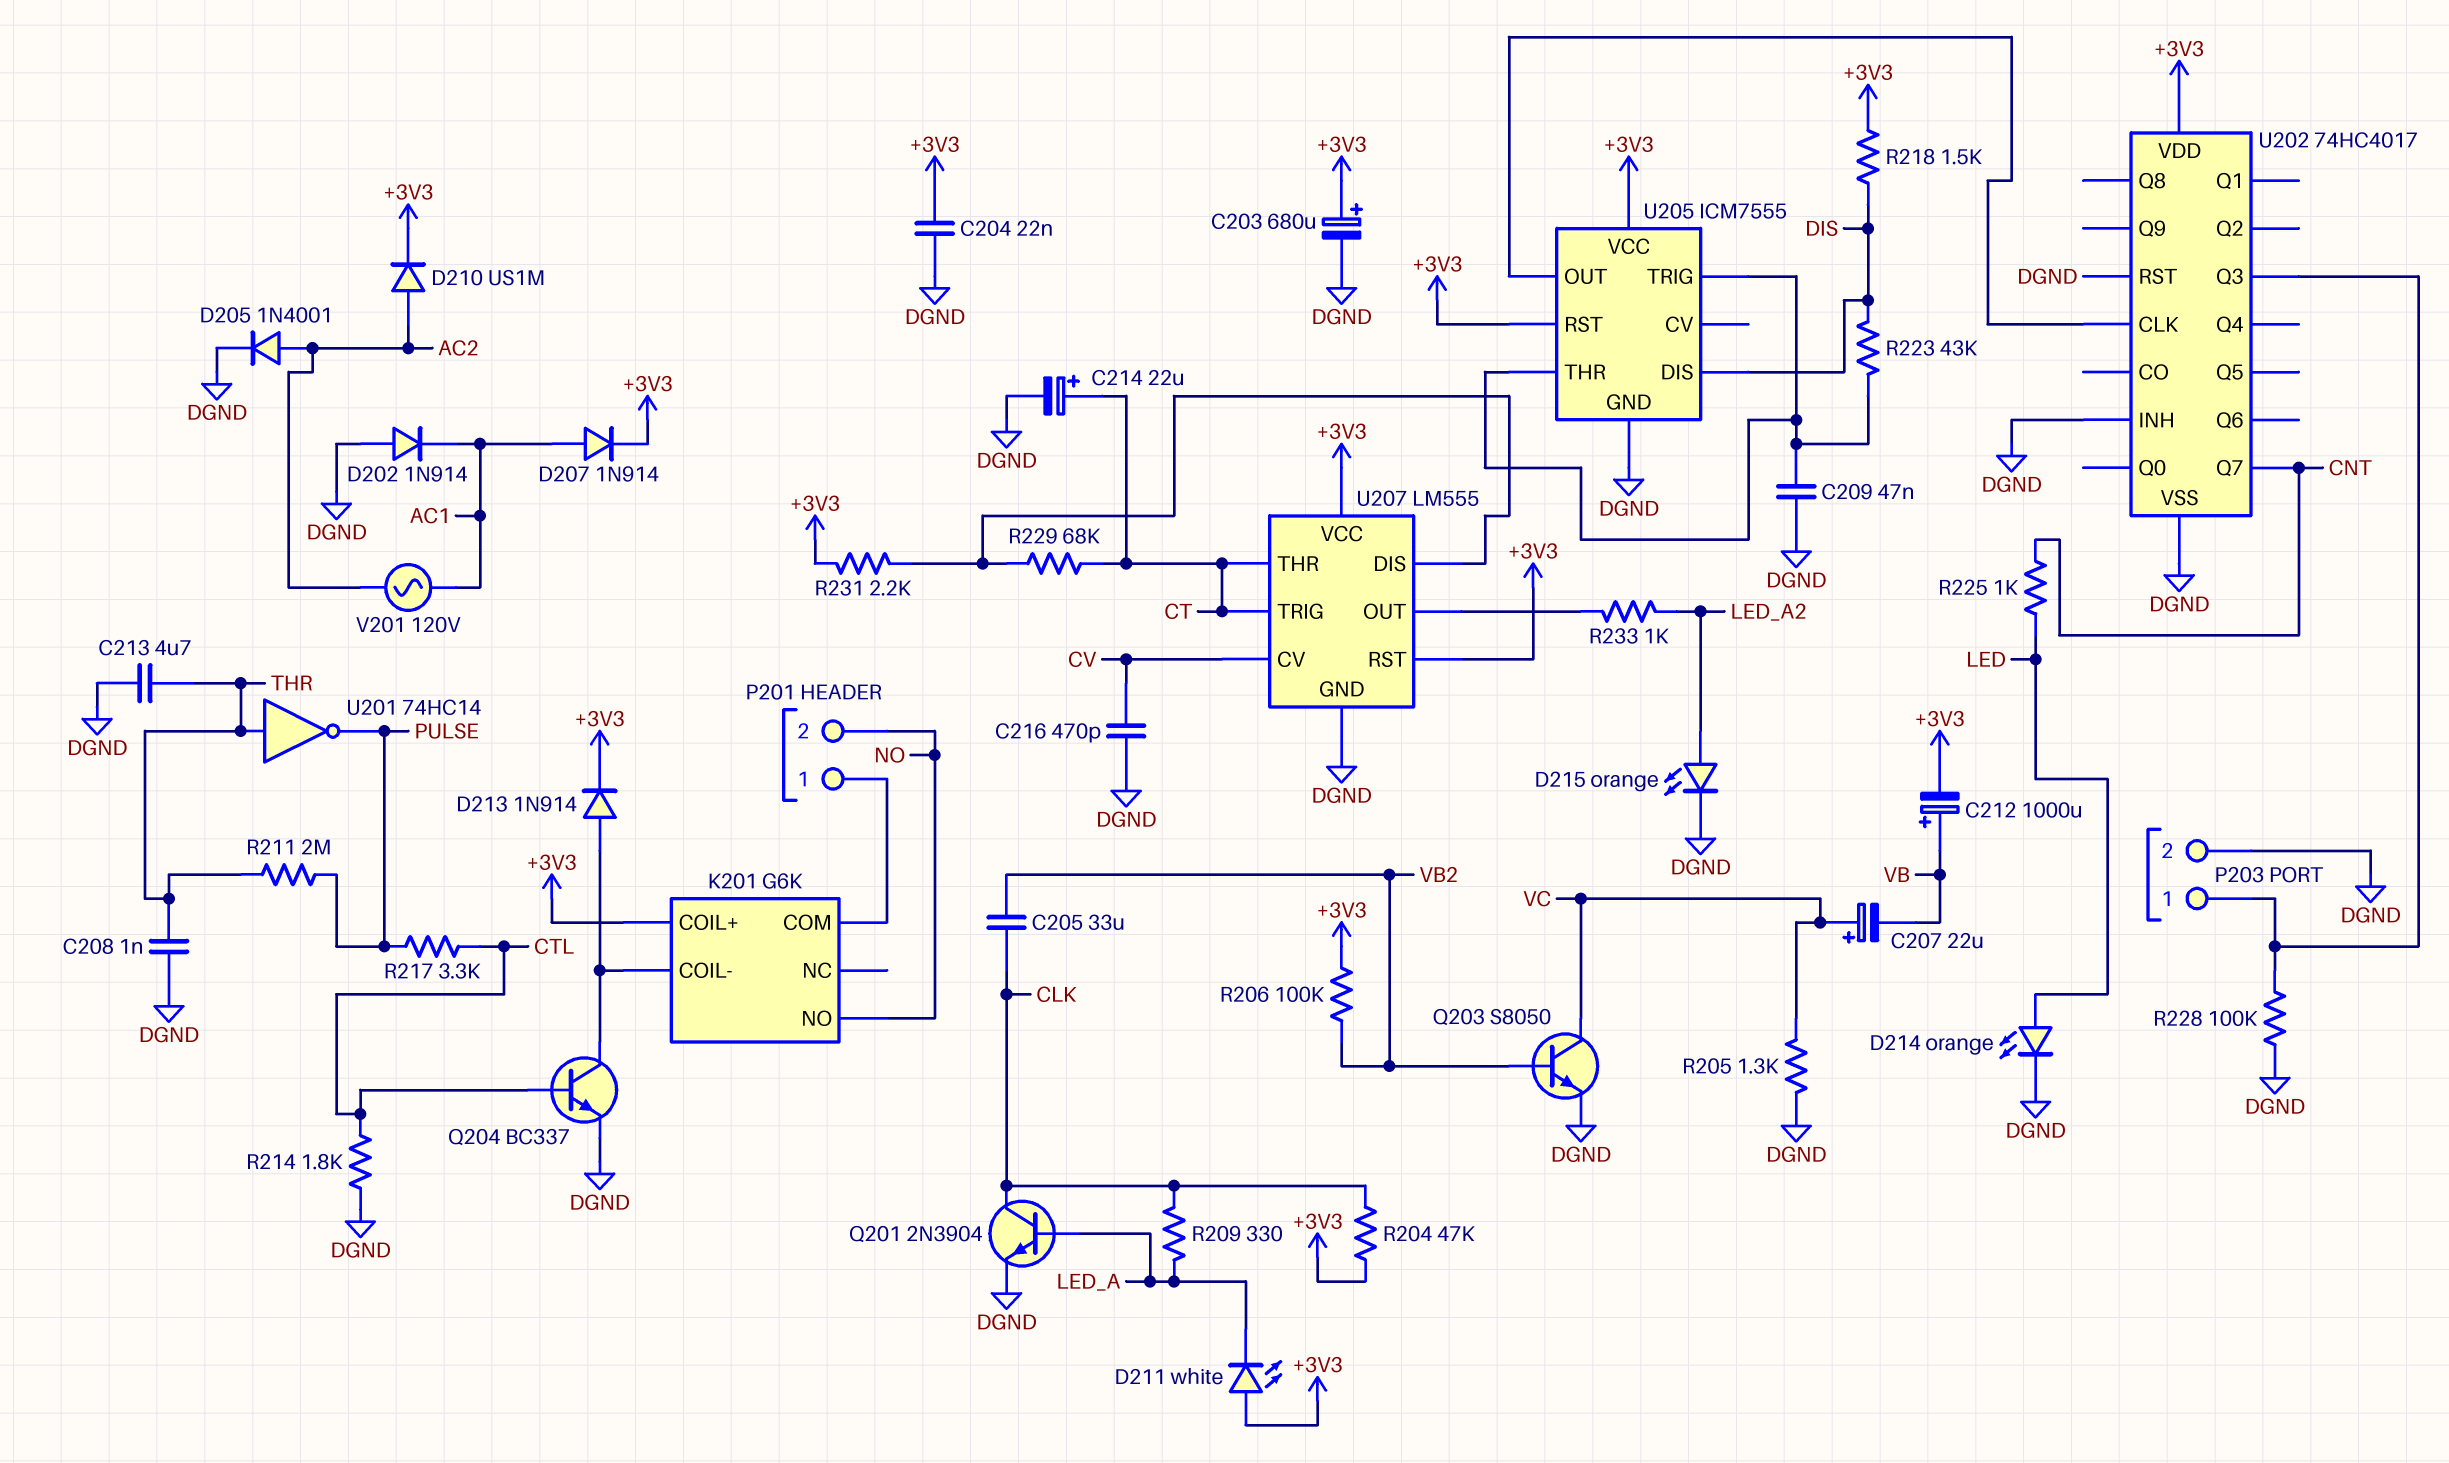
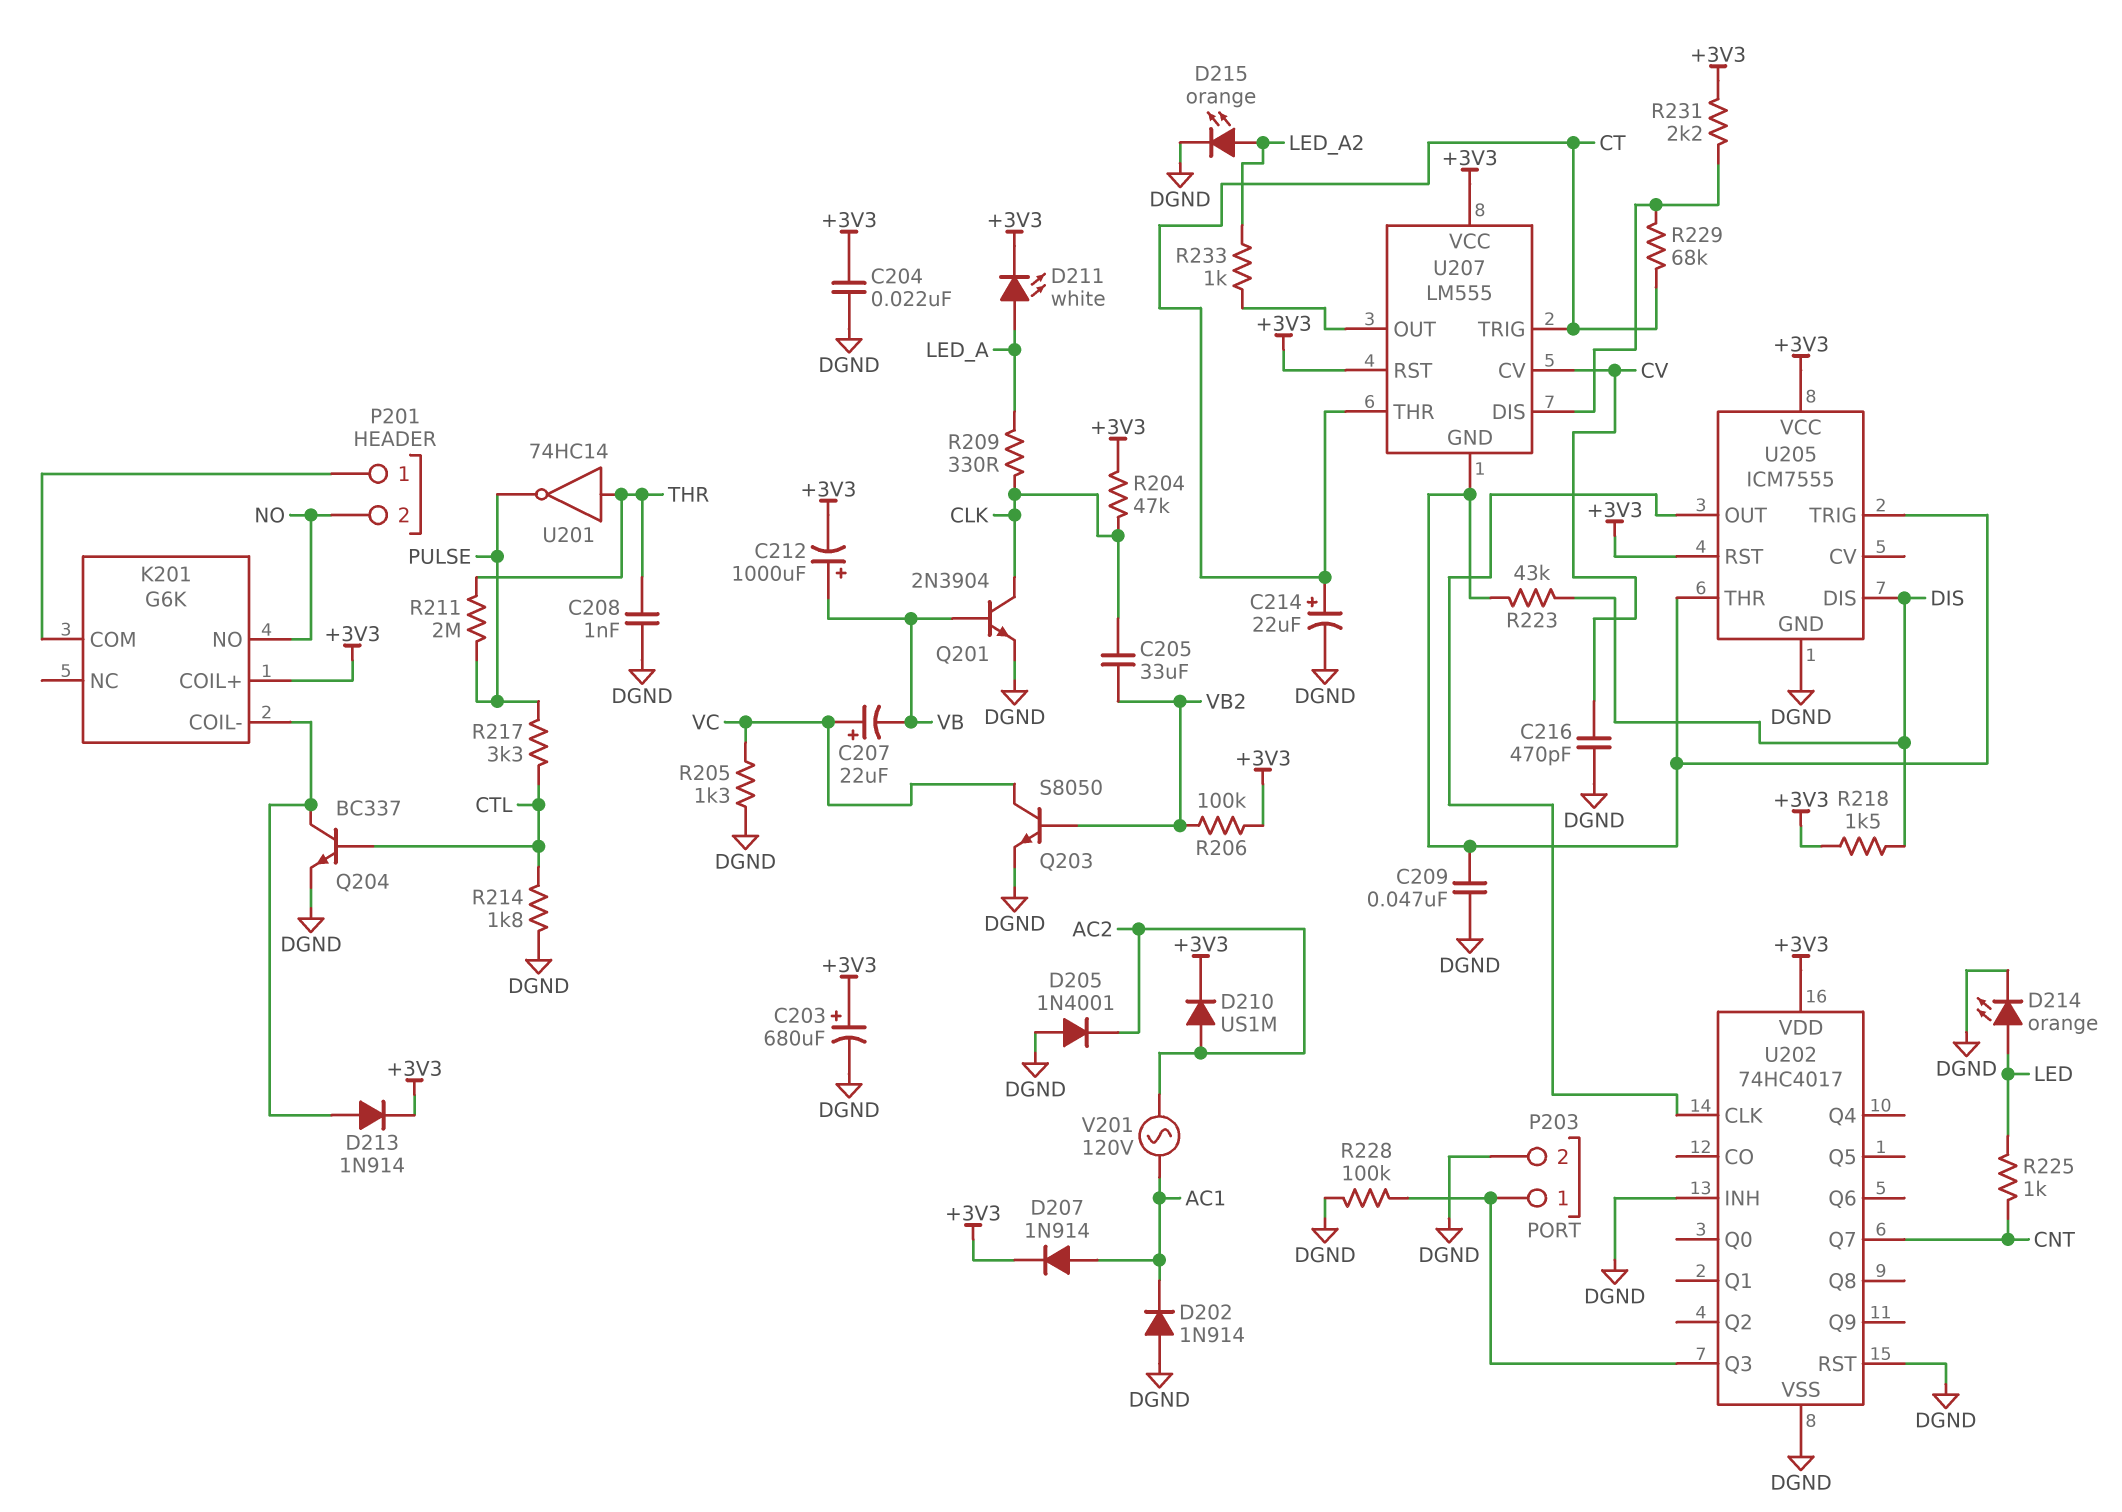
C213: 4.7uF (DGND, THR) -> none
D205: diode 1N4001 (A AC2, K DGND) -> diode 1N4001 (A DGND, K AC2)
D211: LED white (A +3V3, K LED_A) -> LED white (A LED_A, K +3V3)
Q201: NPN 2N3904 (B LED_A, C CLK, E DGND) -> NPN 2N3904 (B VB, C CLK, E DGND)
U207 pin GND: DGND -> U205/THR

